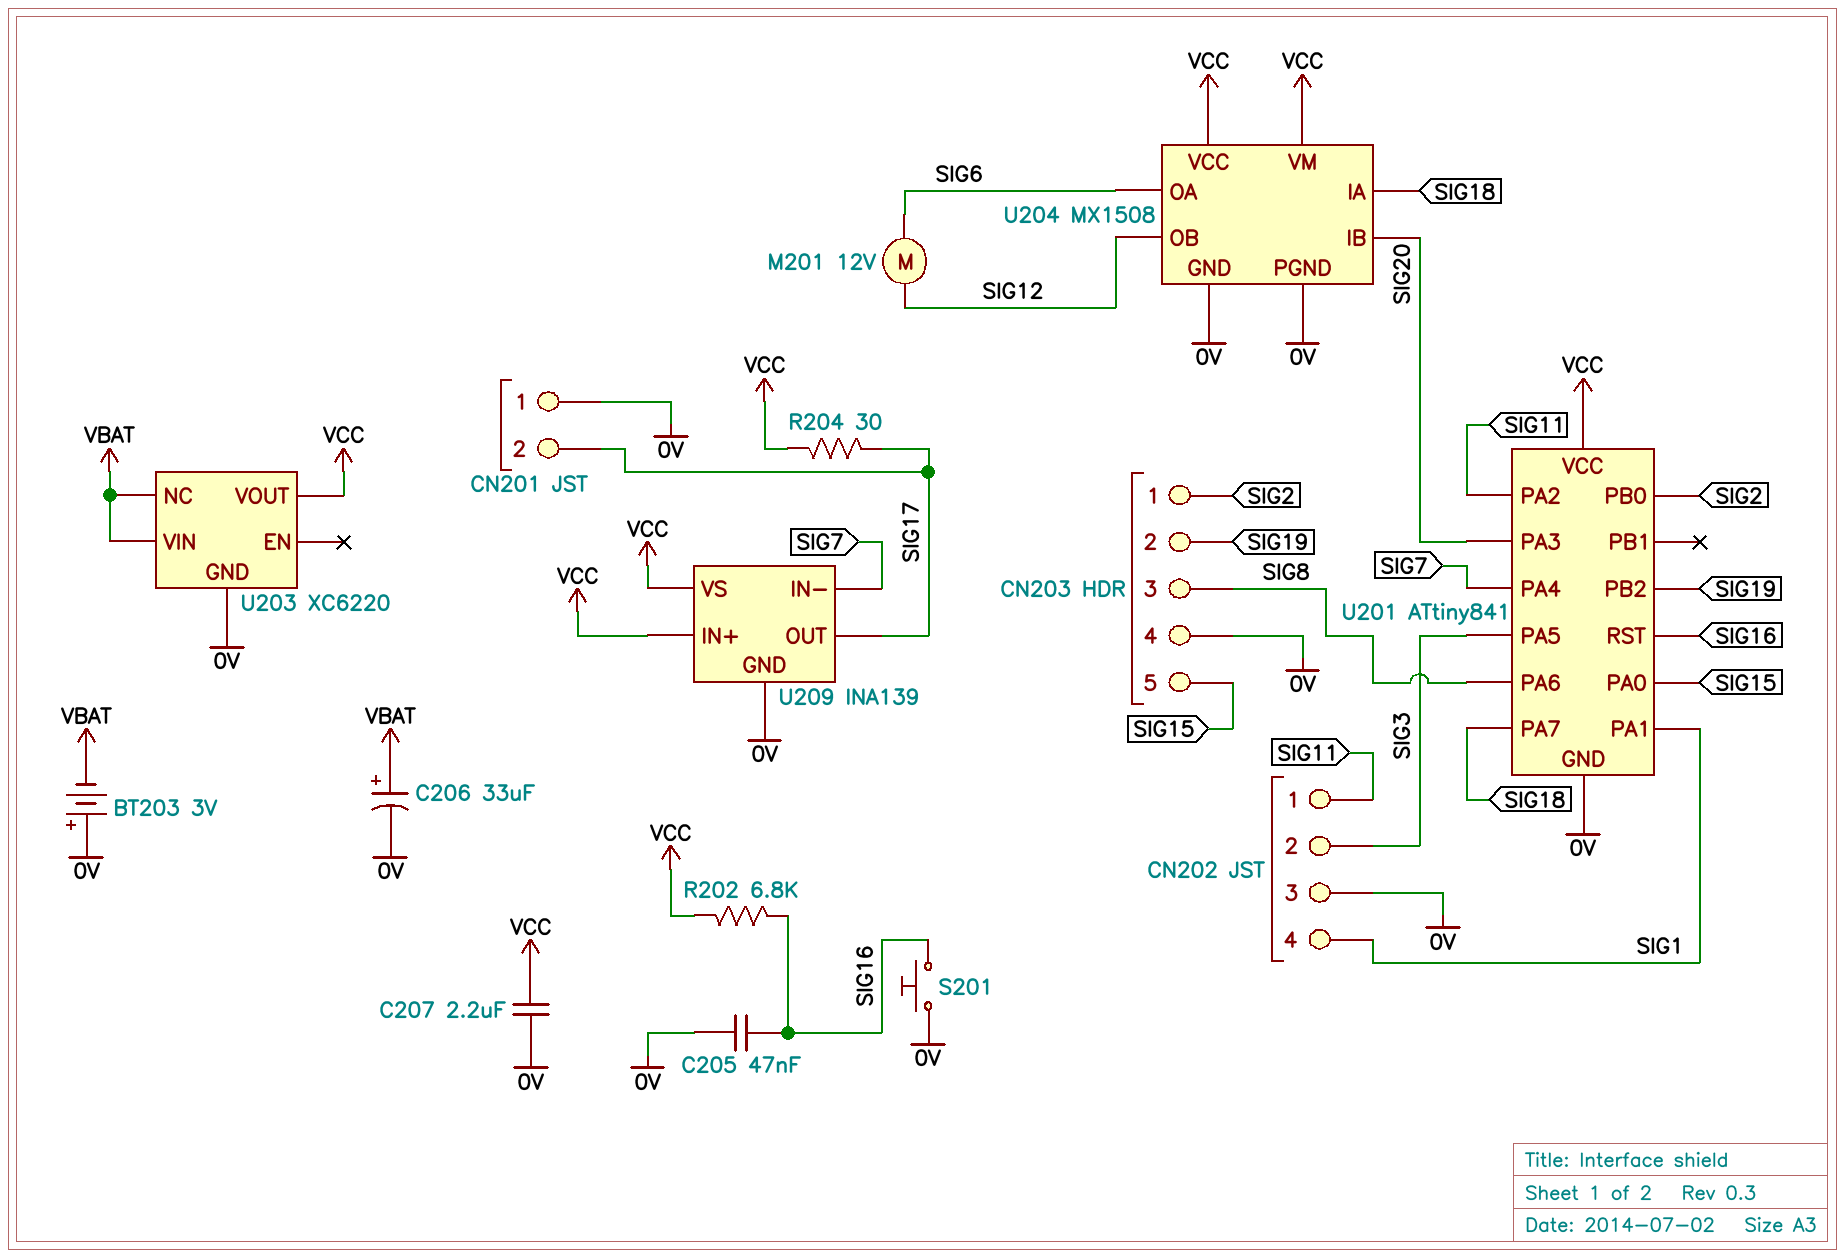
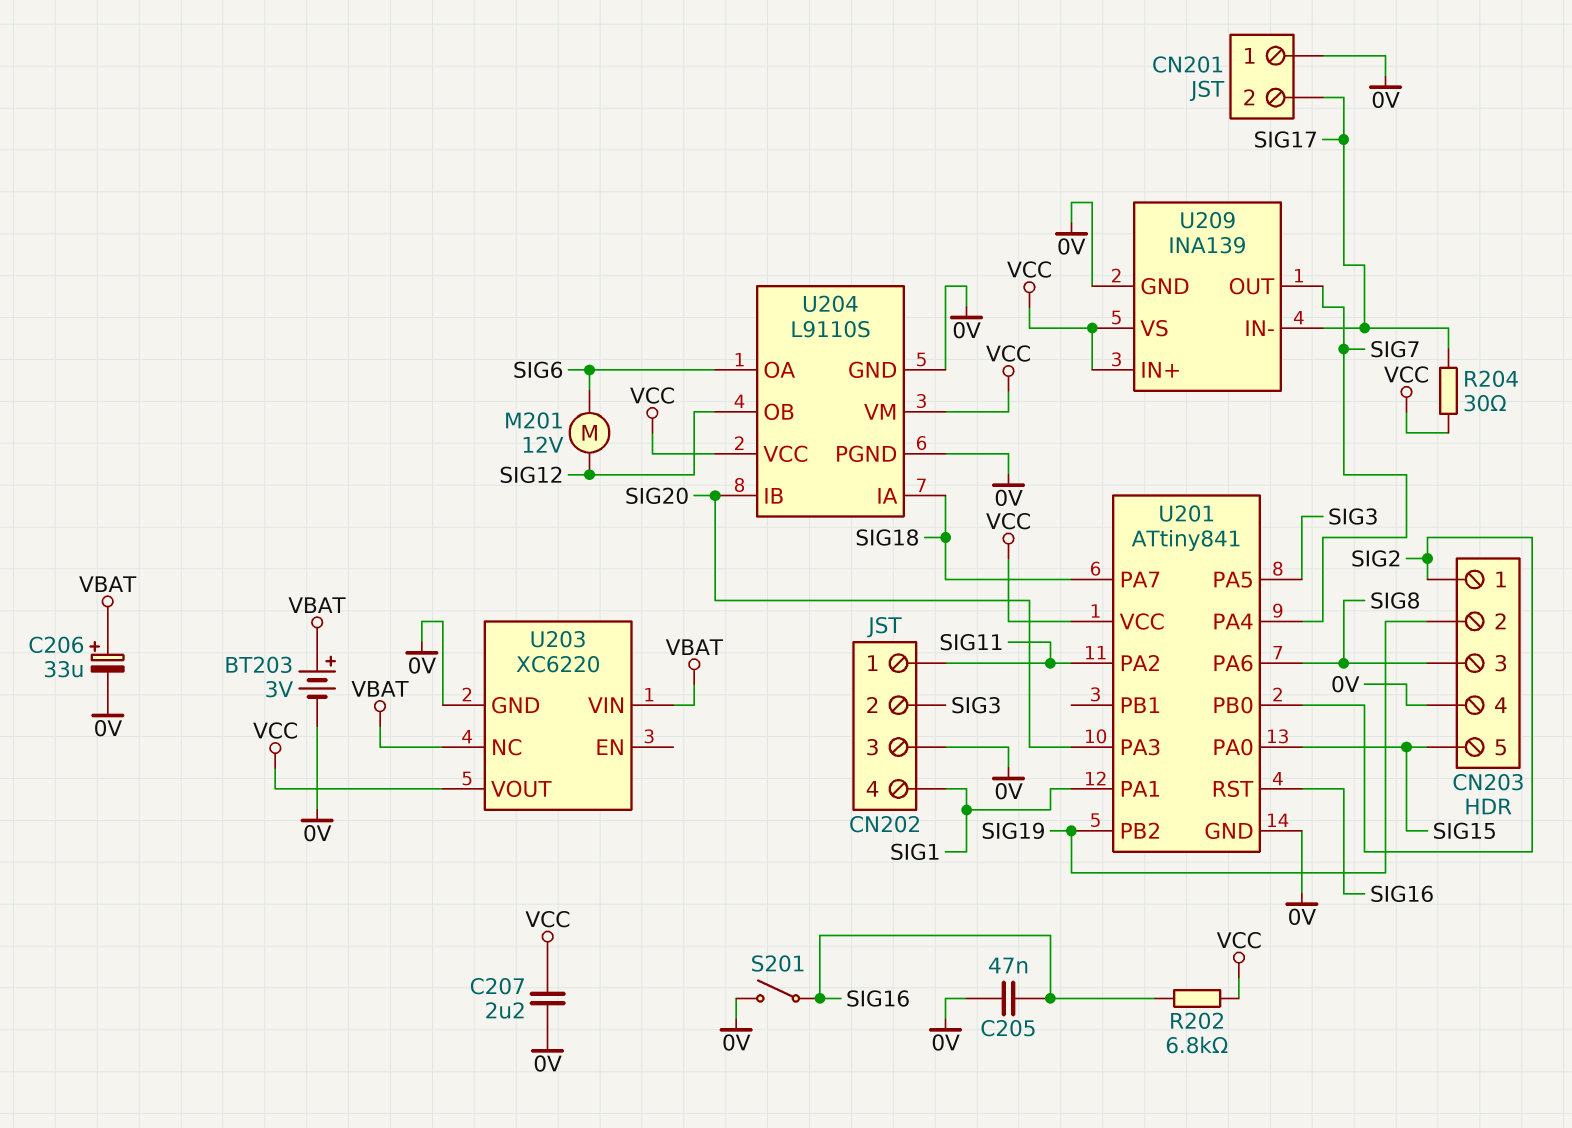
BT203: 3V (plus 0V, minus VBAT) -> 3V (plus VBAT, minus 0V)
S201: button (0V, SIG16) -> switch (0V, SIG16)
U204: MX1508 -> L9110S
U209 pin IN-: SIG7 -> SIG17
U209 pin OUT: SIG17 -> SIG7

